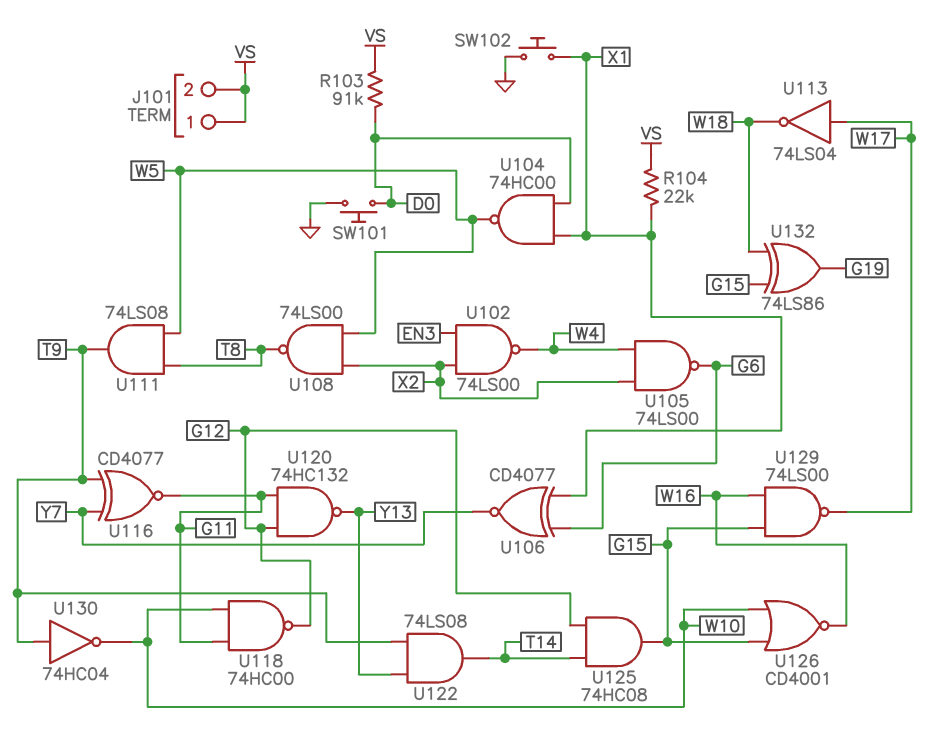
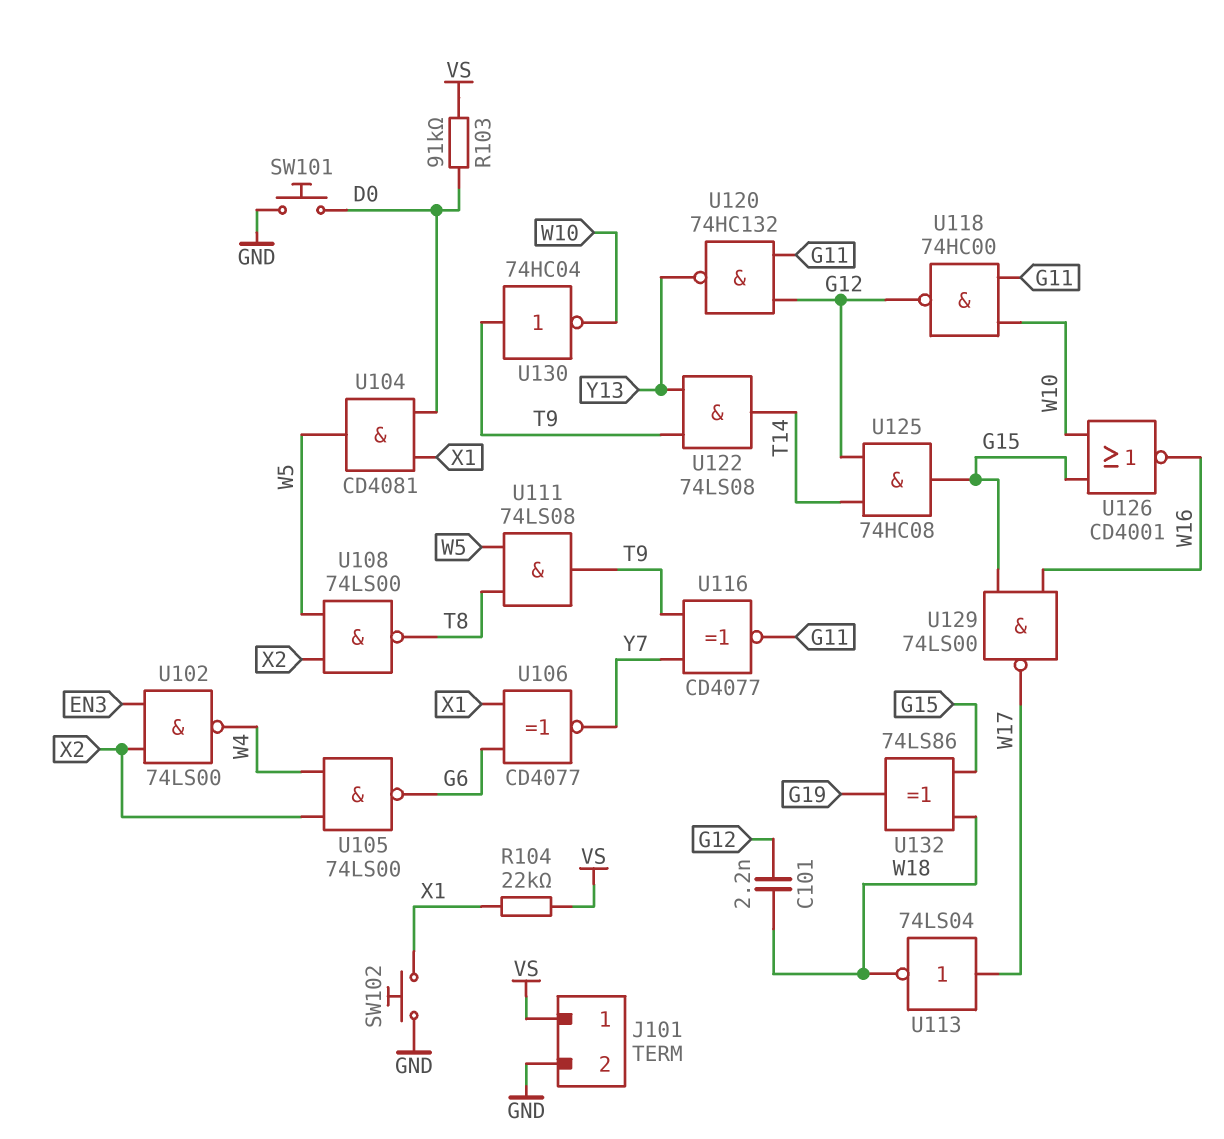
C101: none -> 2.2nF (G12, W18)
J101 pin 2: VS -> GND
U104: NAND 74HC00 (in D0, in X1, out W5) -> AND CD4081 (in D0, in X1, out W5)

